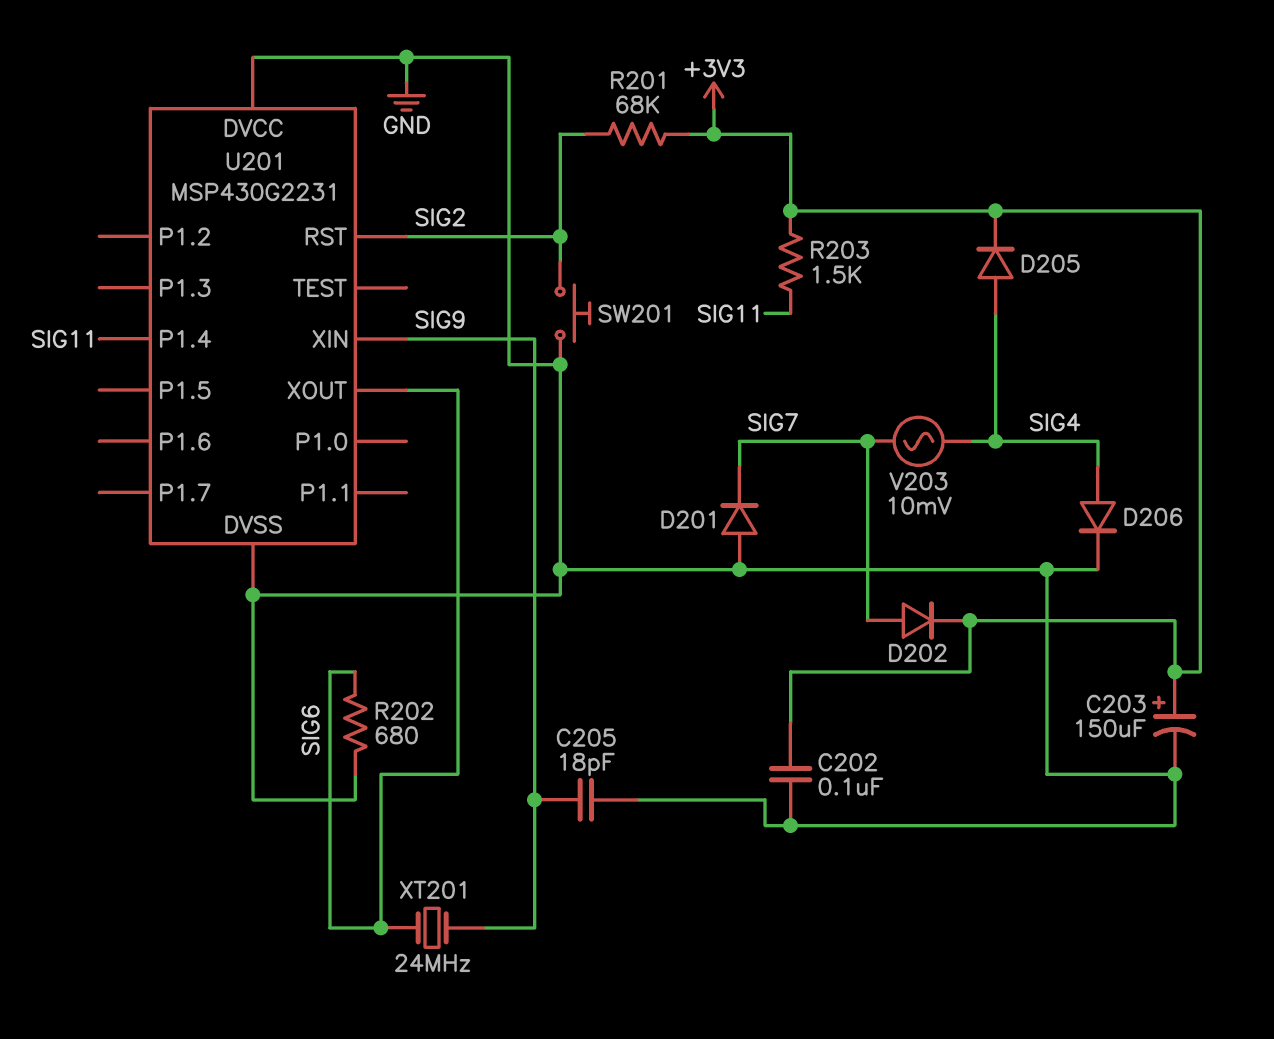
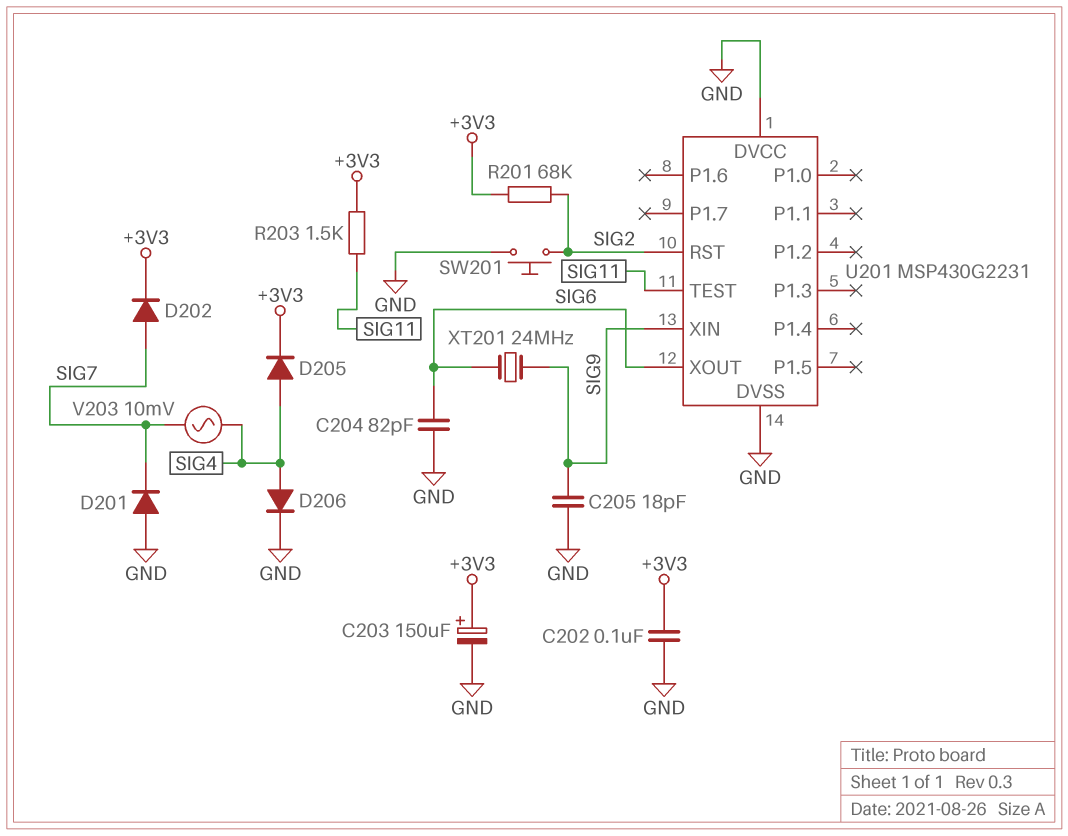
C204: none -> 82pF (GND, SIG6)
R202: 680 (GND, SIG6) -> none
U201 pin P1.4: SIG11 -> none
U201 pin TEST: none -> SIG11

